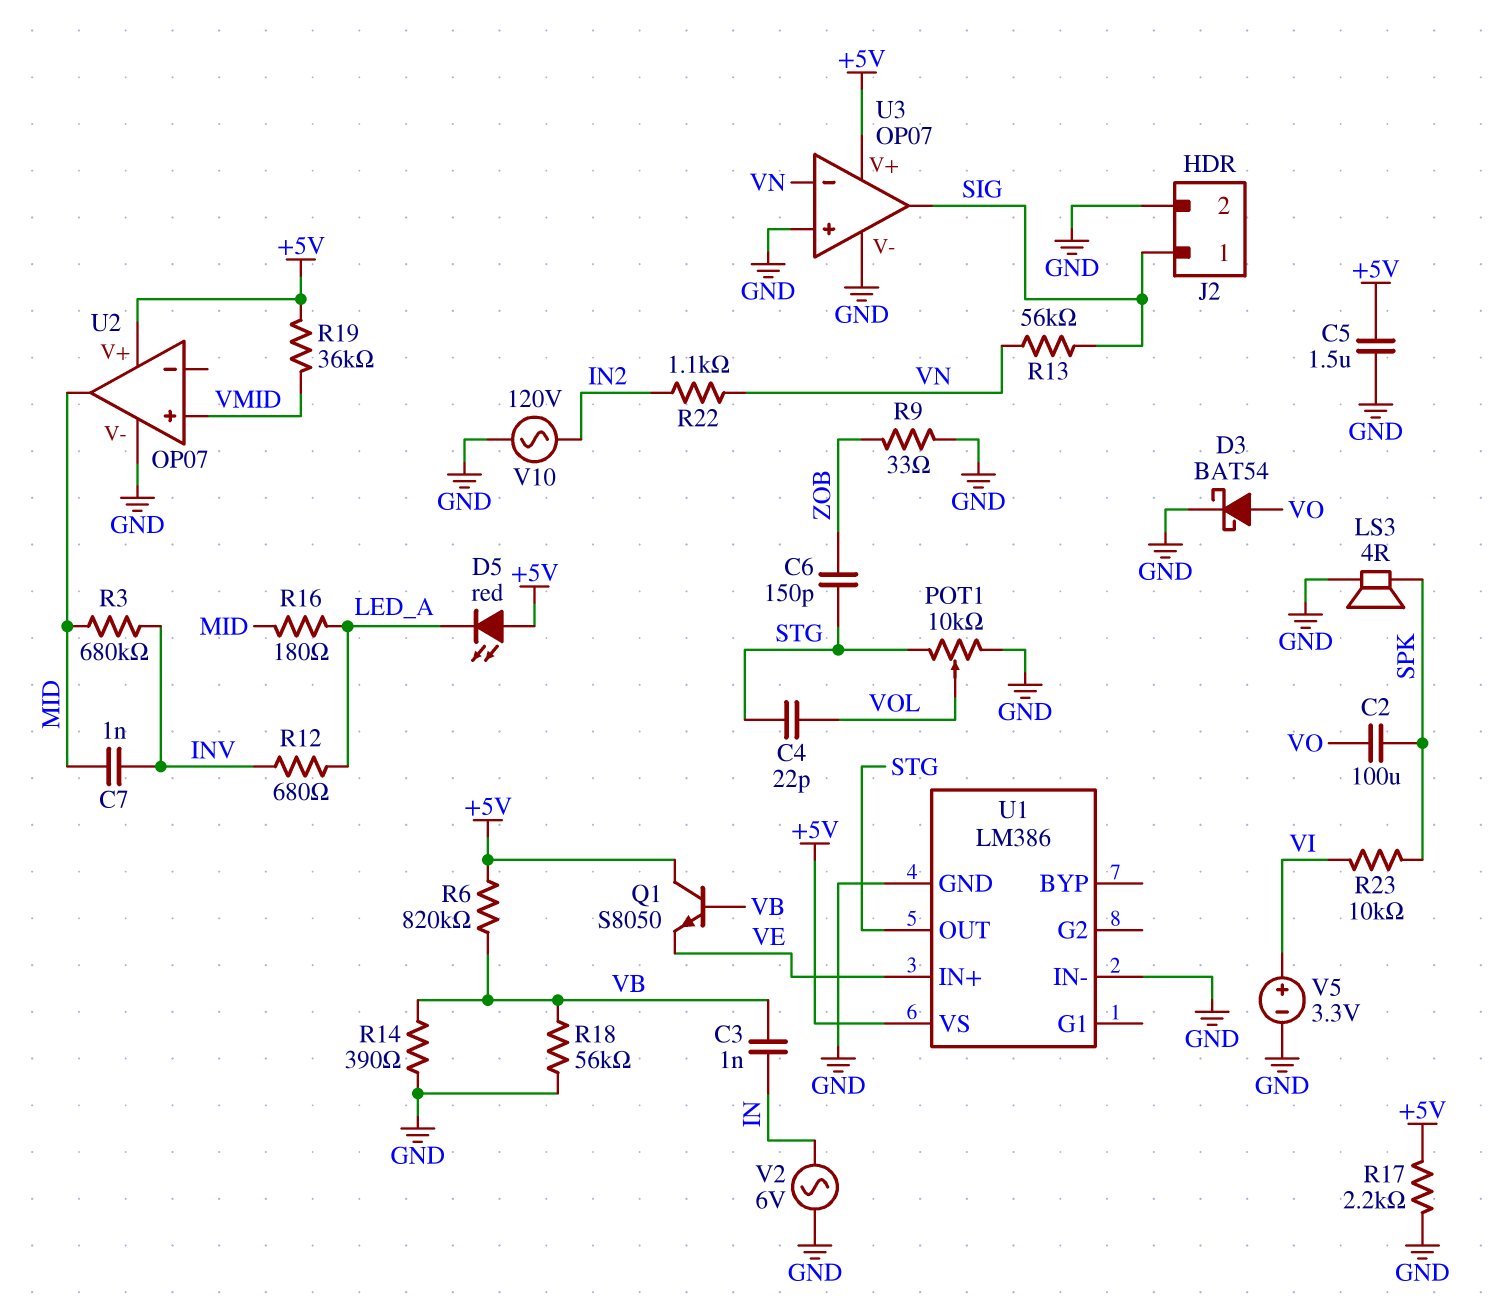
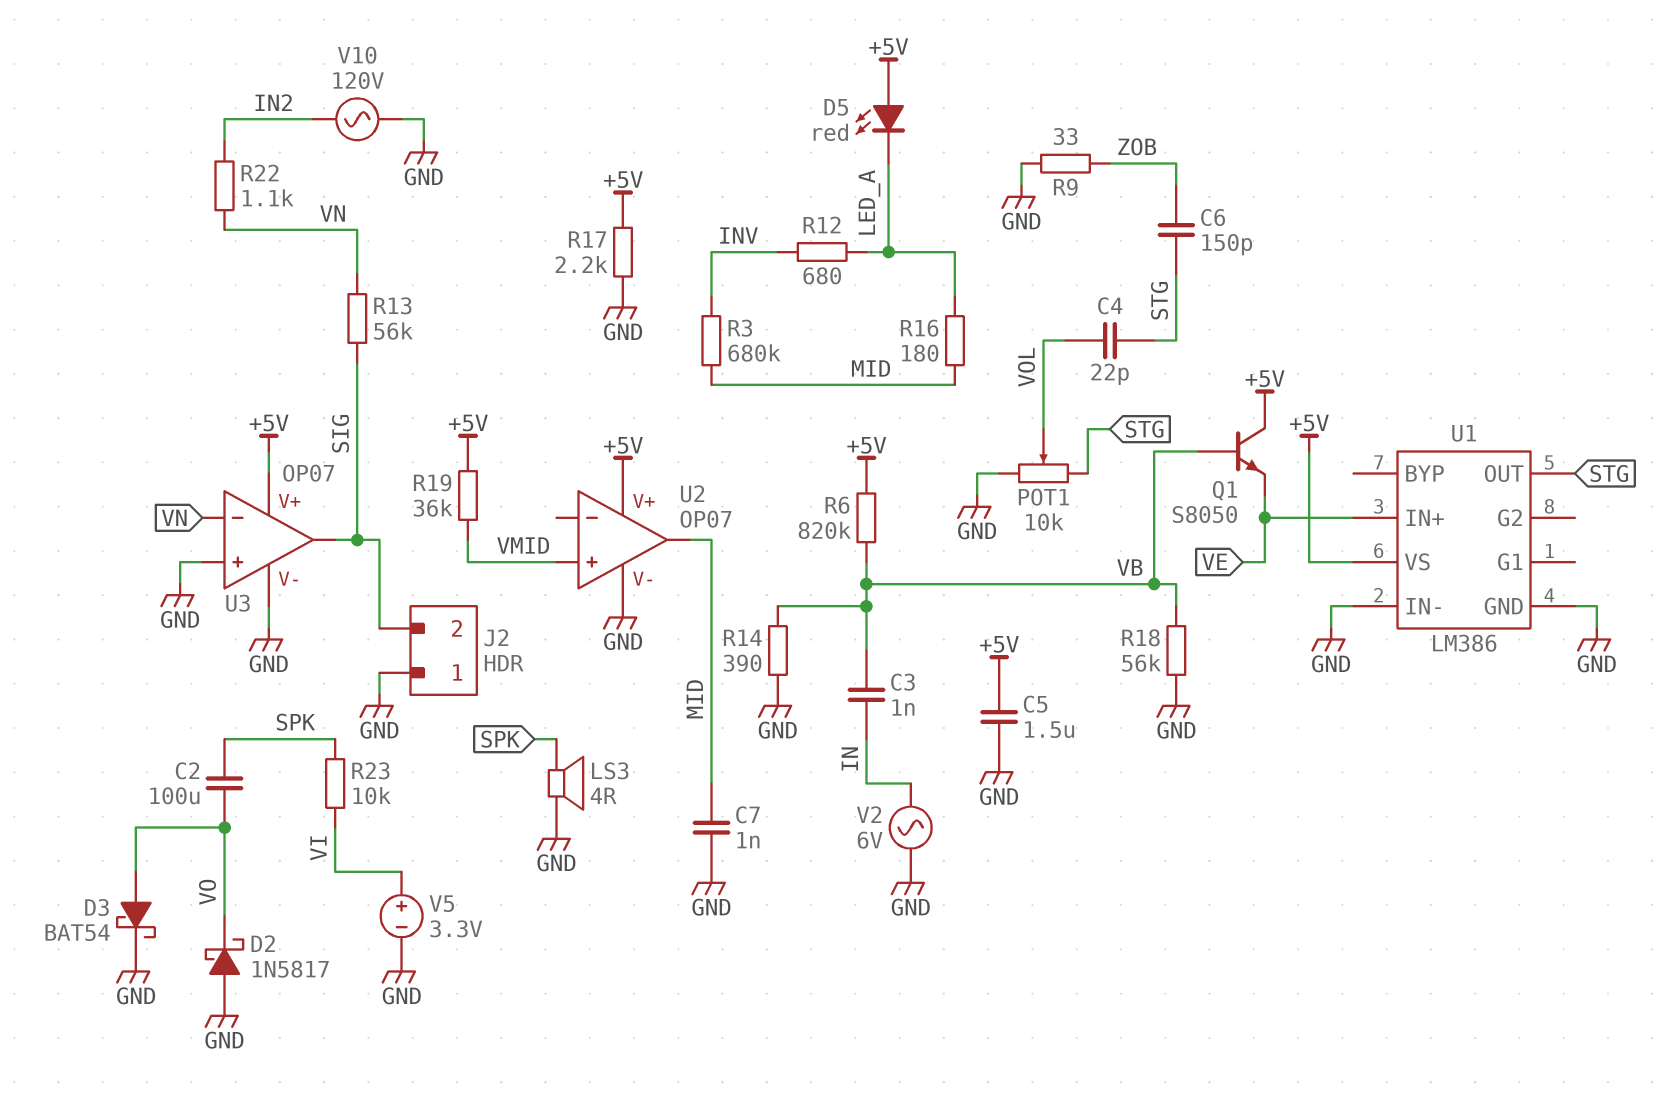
C7: 1nF (INV, MID) -> 1nF (GND, MID)
D2: none -> schottky 1N5817 (A GND, K VO)
J2 pin 1: SIG -> GND
J2 pin 2: GND -> SIG

